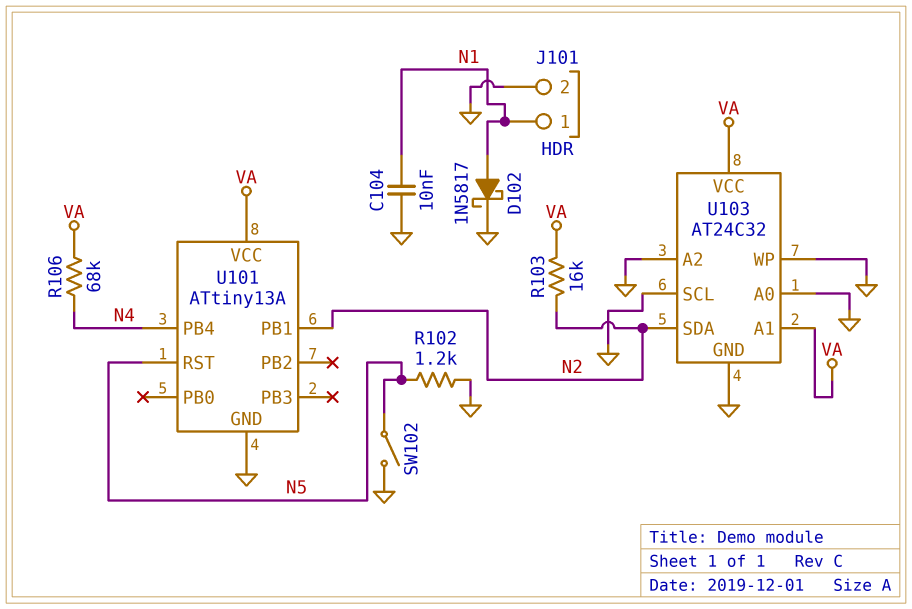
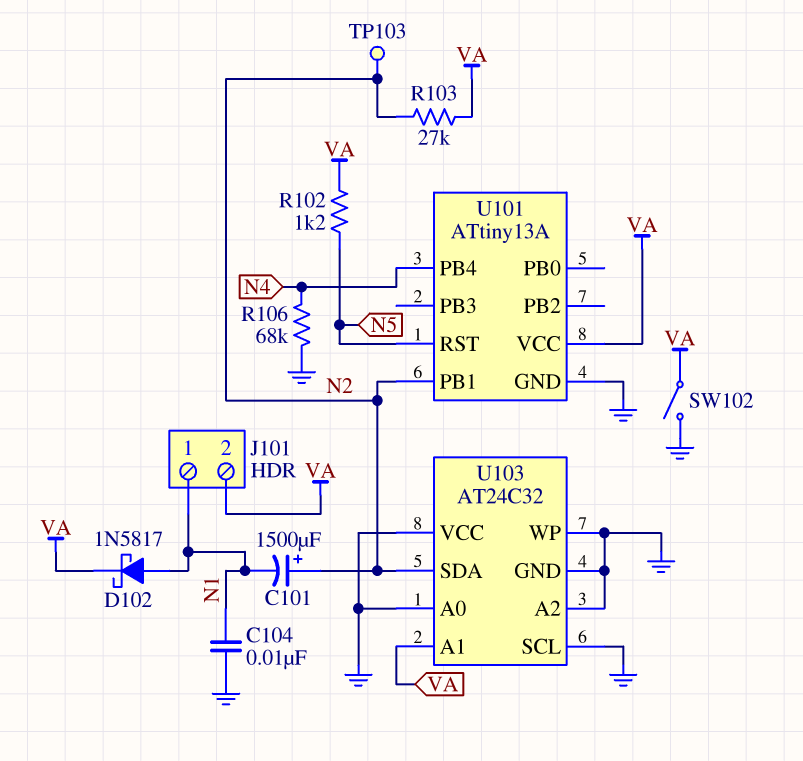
C101: none -> 1500uF (plus N2, minus N1)
D102: schottky 1N5817 (A N1, K GND) -> schottky 1N5817 (A N1, K VA)
J101 pin 2: GND -> VA
R102: 1.2k (GND, N5) -> 1.2k (N5, VA)
R103: 16k (N2, VA) -> 27k (N2, VA)
R106: 68k (N4, VA) -> 68k (GND, N4)
SW102: switch (GND, N5) -> switch (GND, VA)
TP103: none -> test point (N2)
U103 pin VCC: VA -> GND

